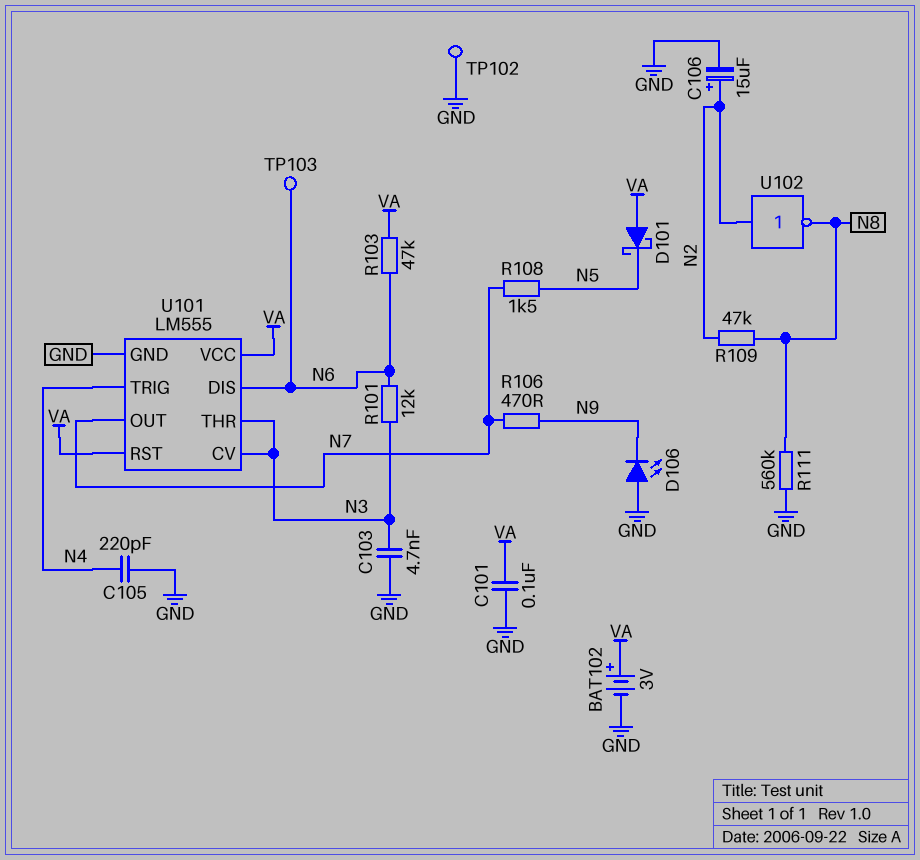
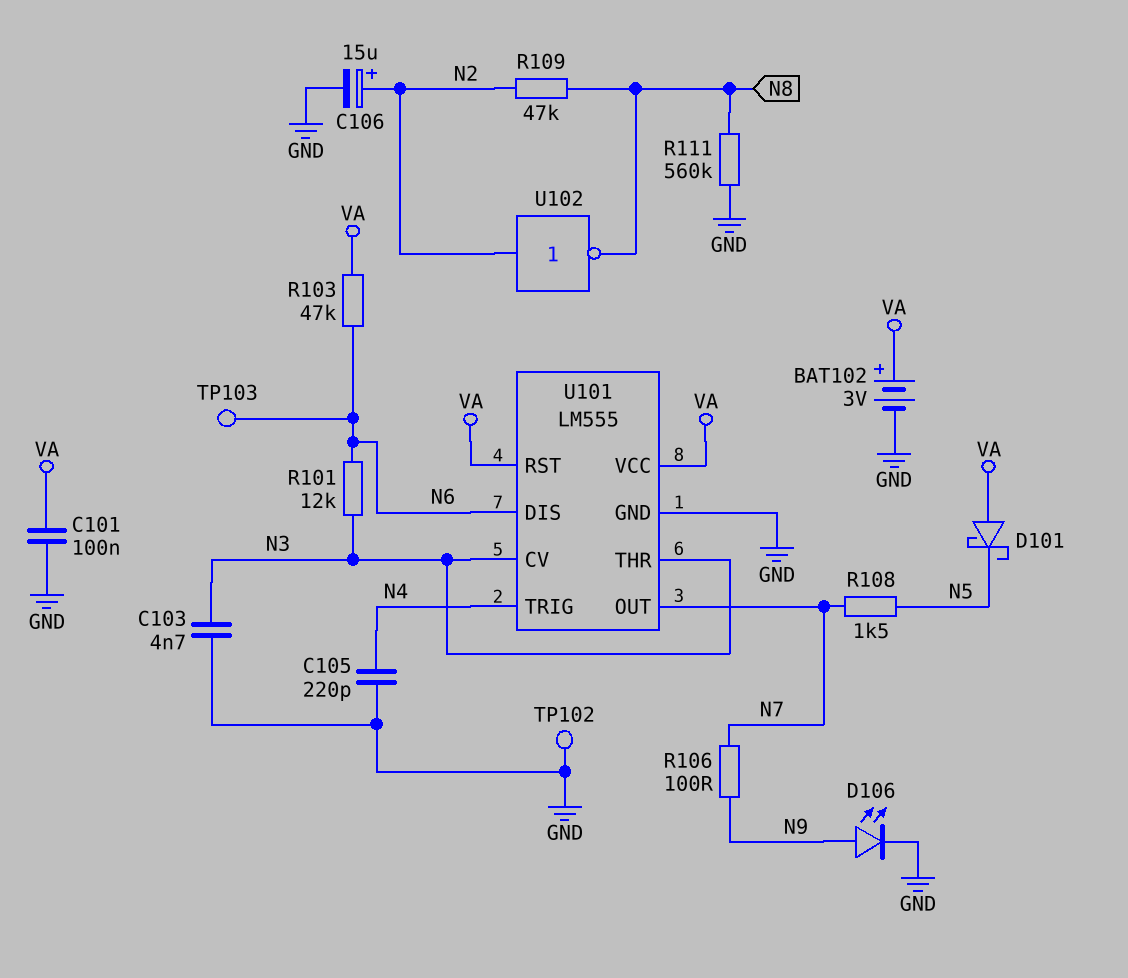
D106: LED (A GND, K N9) -> LED (A N9, K GND)
R106: 470 (N7, N9) -> 100 (N7, N9)

